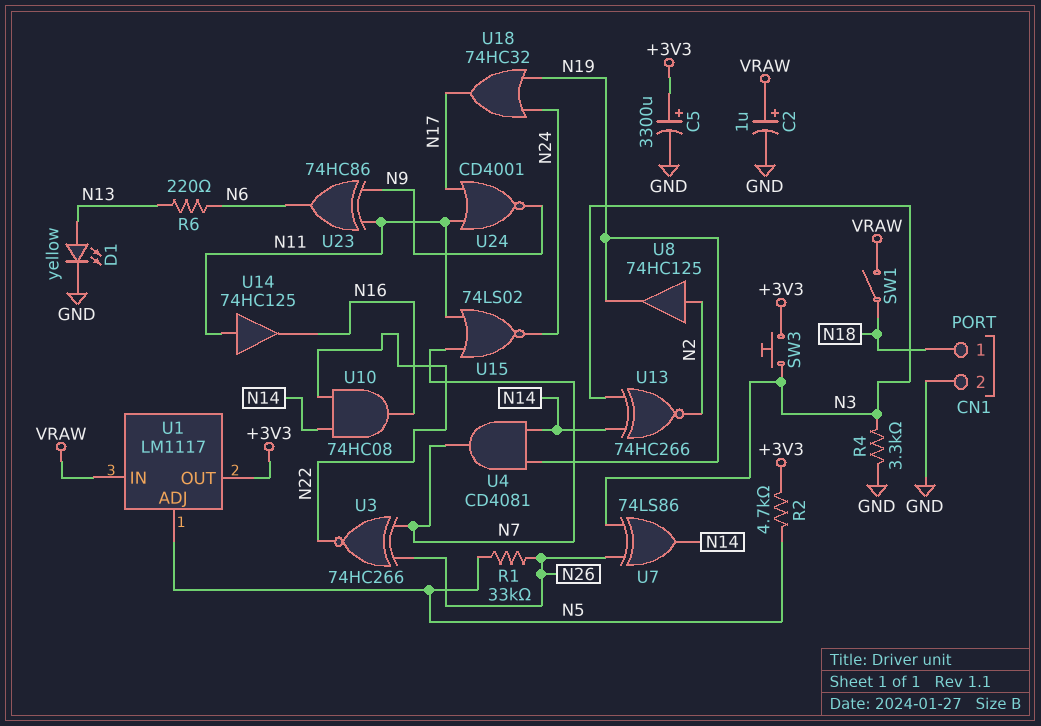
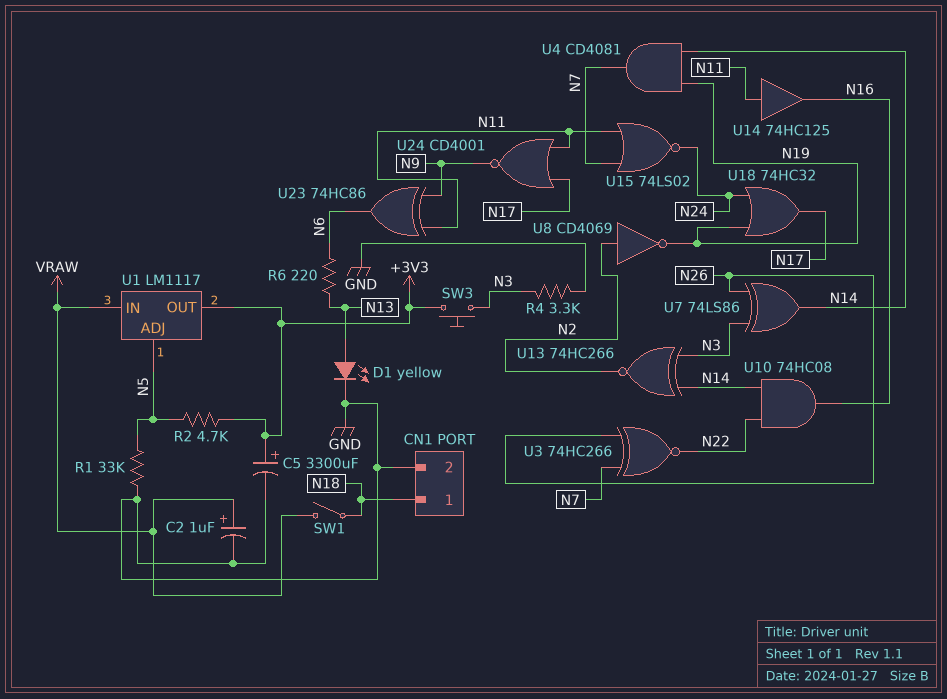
R1: 33k (N5, N26) -> 33k (GND, N5)
U8: buffer 74HC125 (in N2, out N19) -> NOT CD4069 (in N2, out N19)

